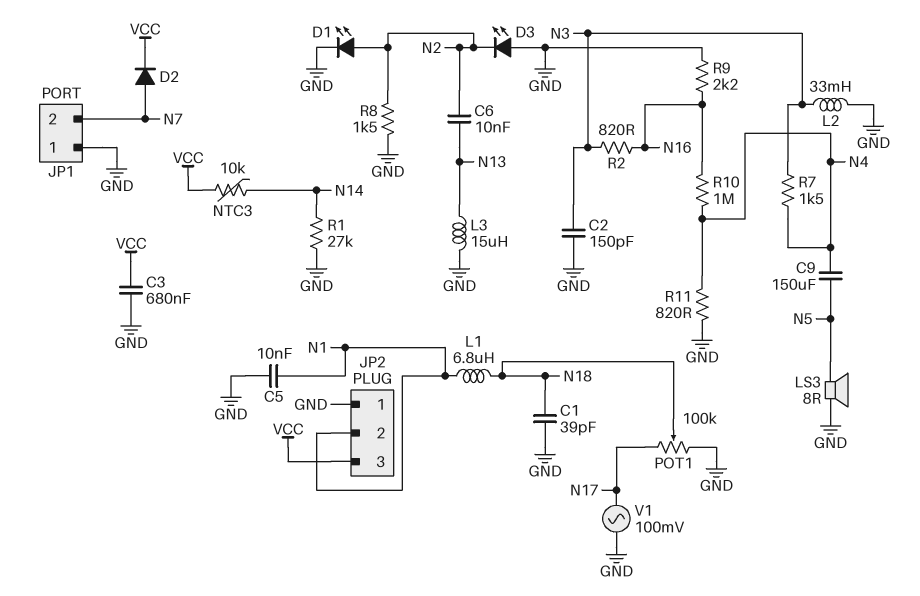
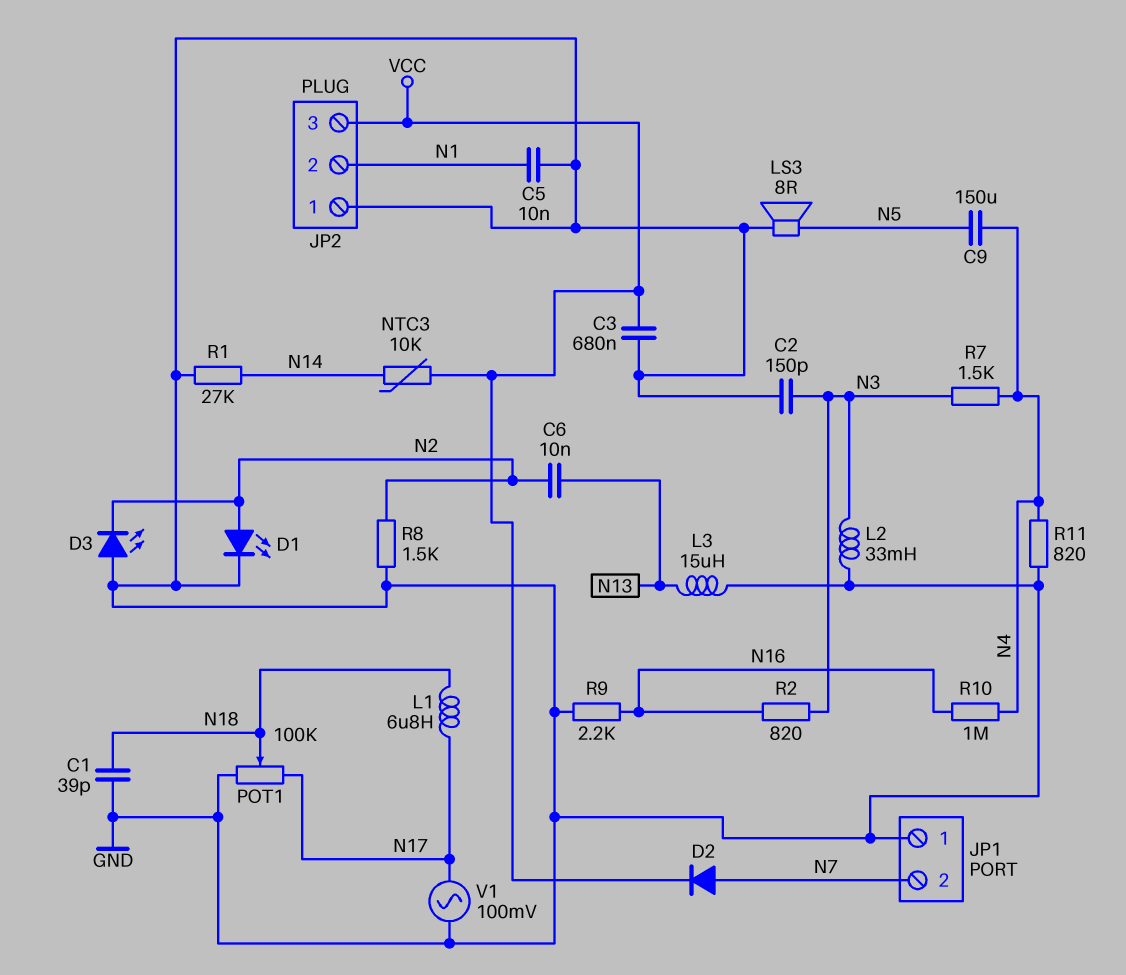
L1: 6.8uH (N1, N18) -> 6.8uH (N17, N18)

